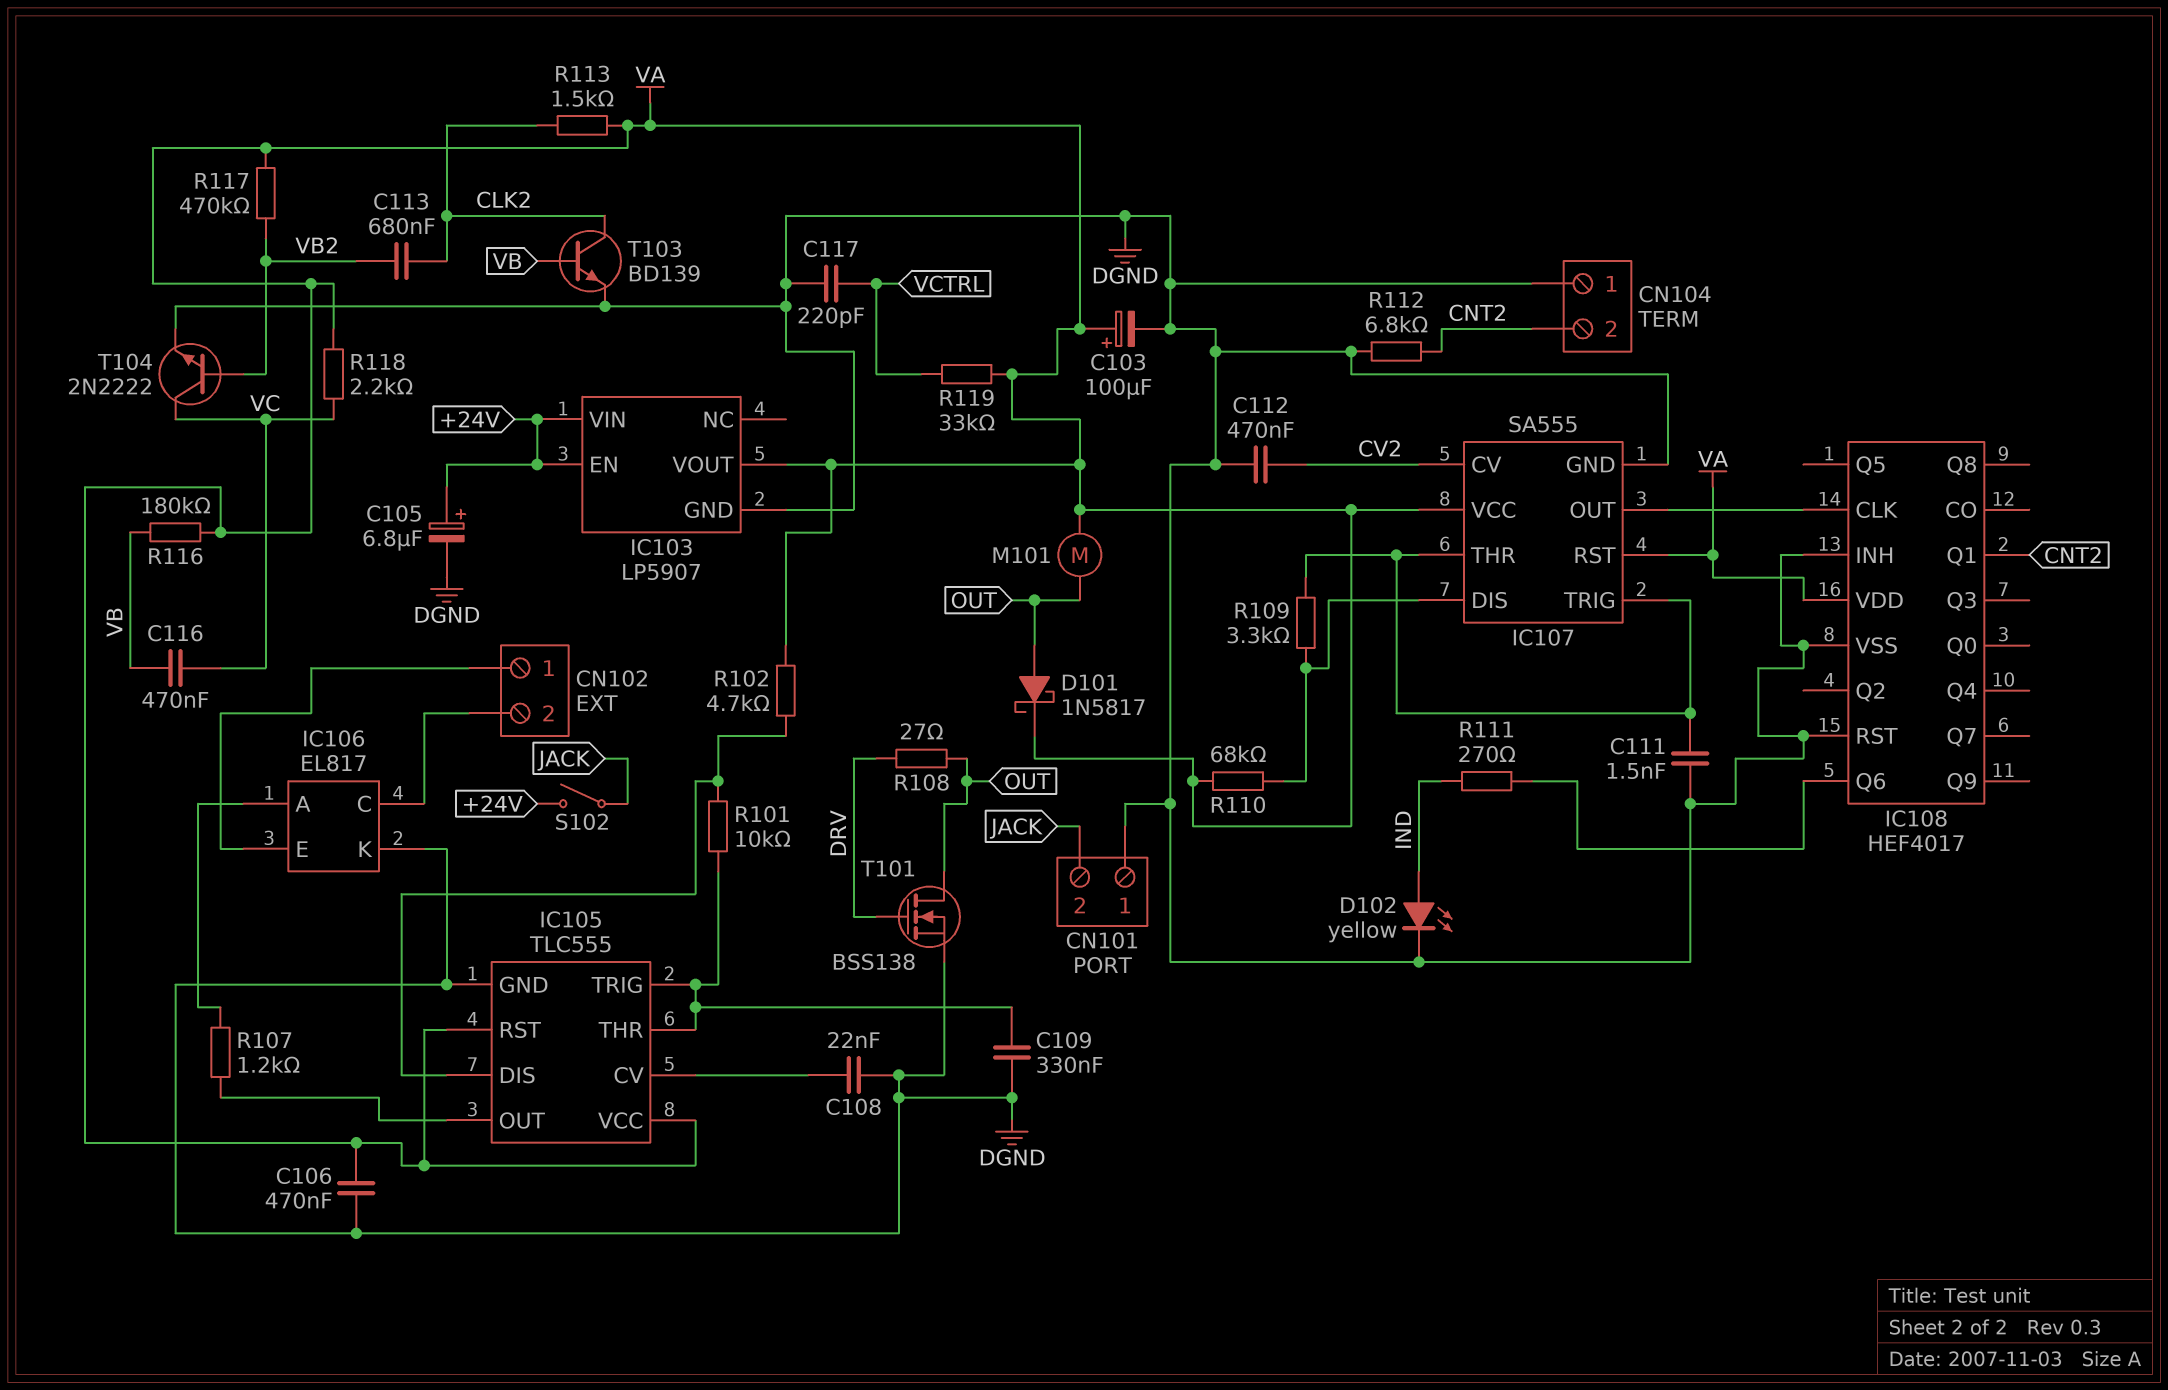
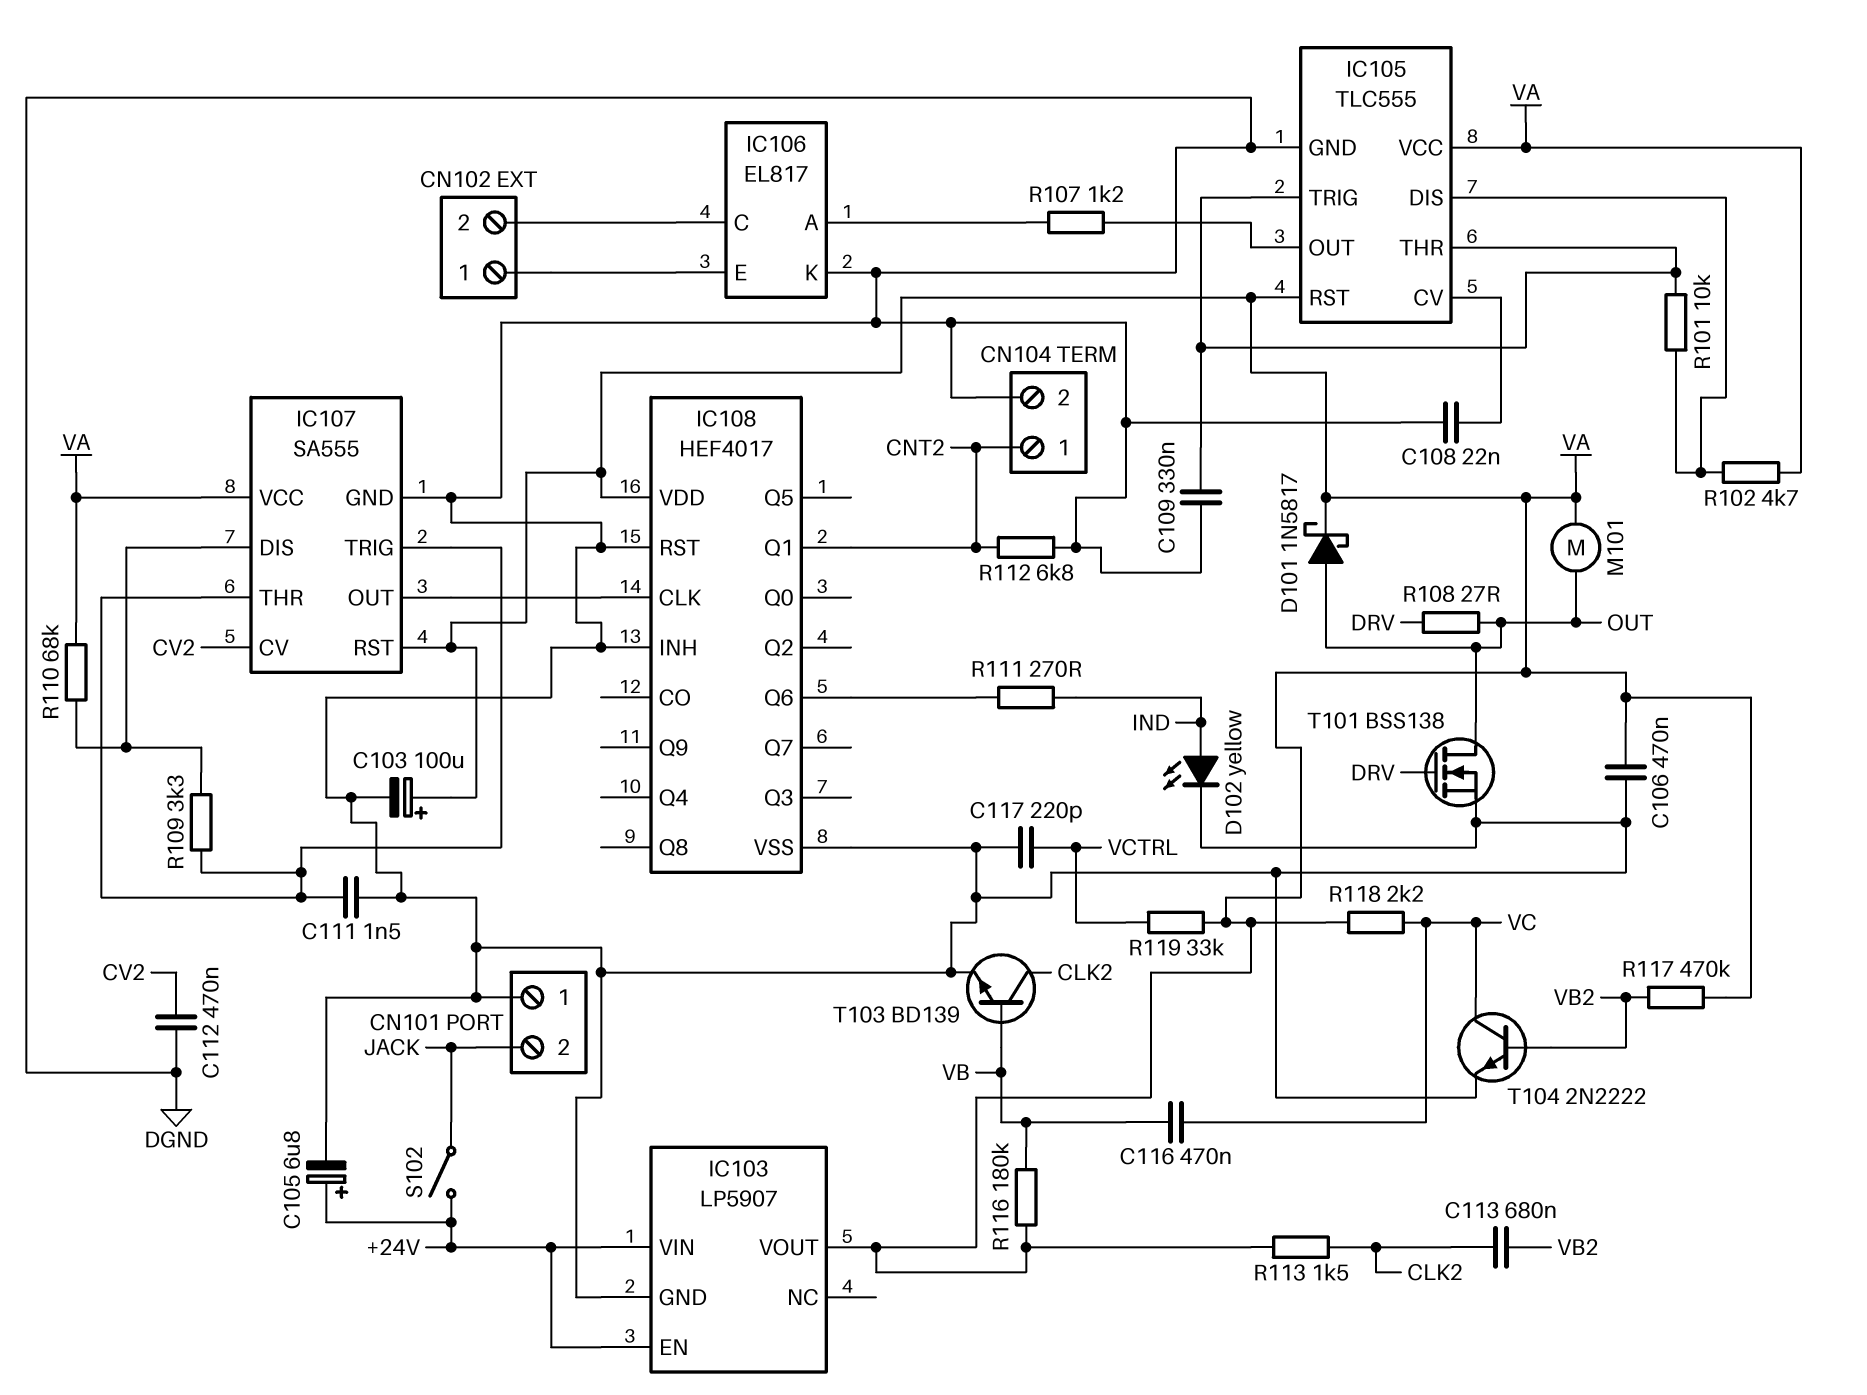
CN104 pin 1: DGND -> CNT2
CN104 pin 2: CNT2 -> DGND

